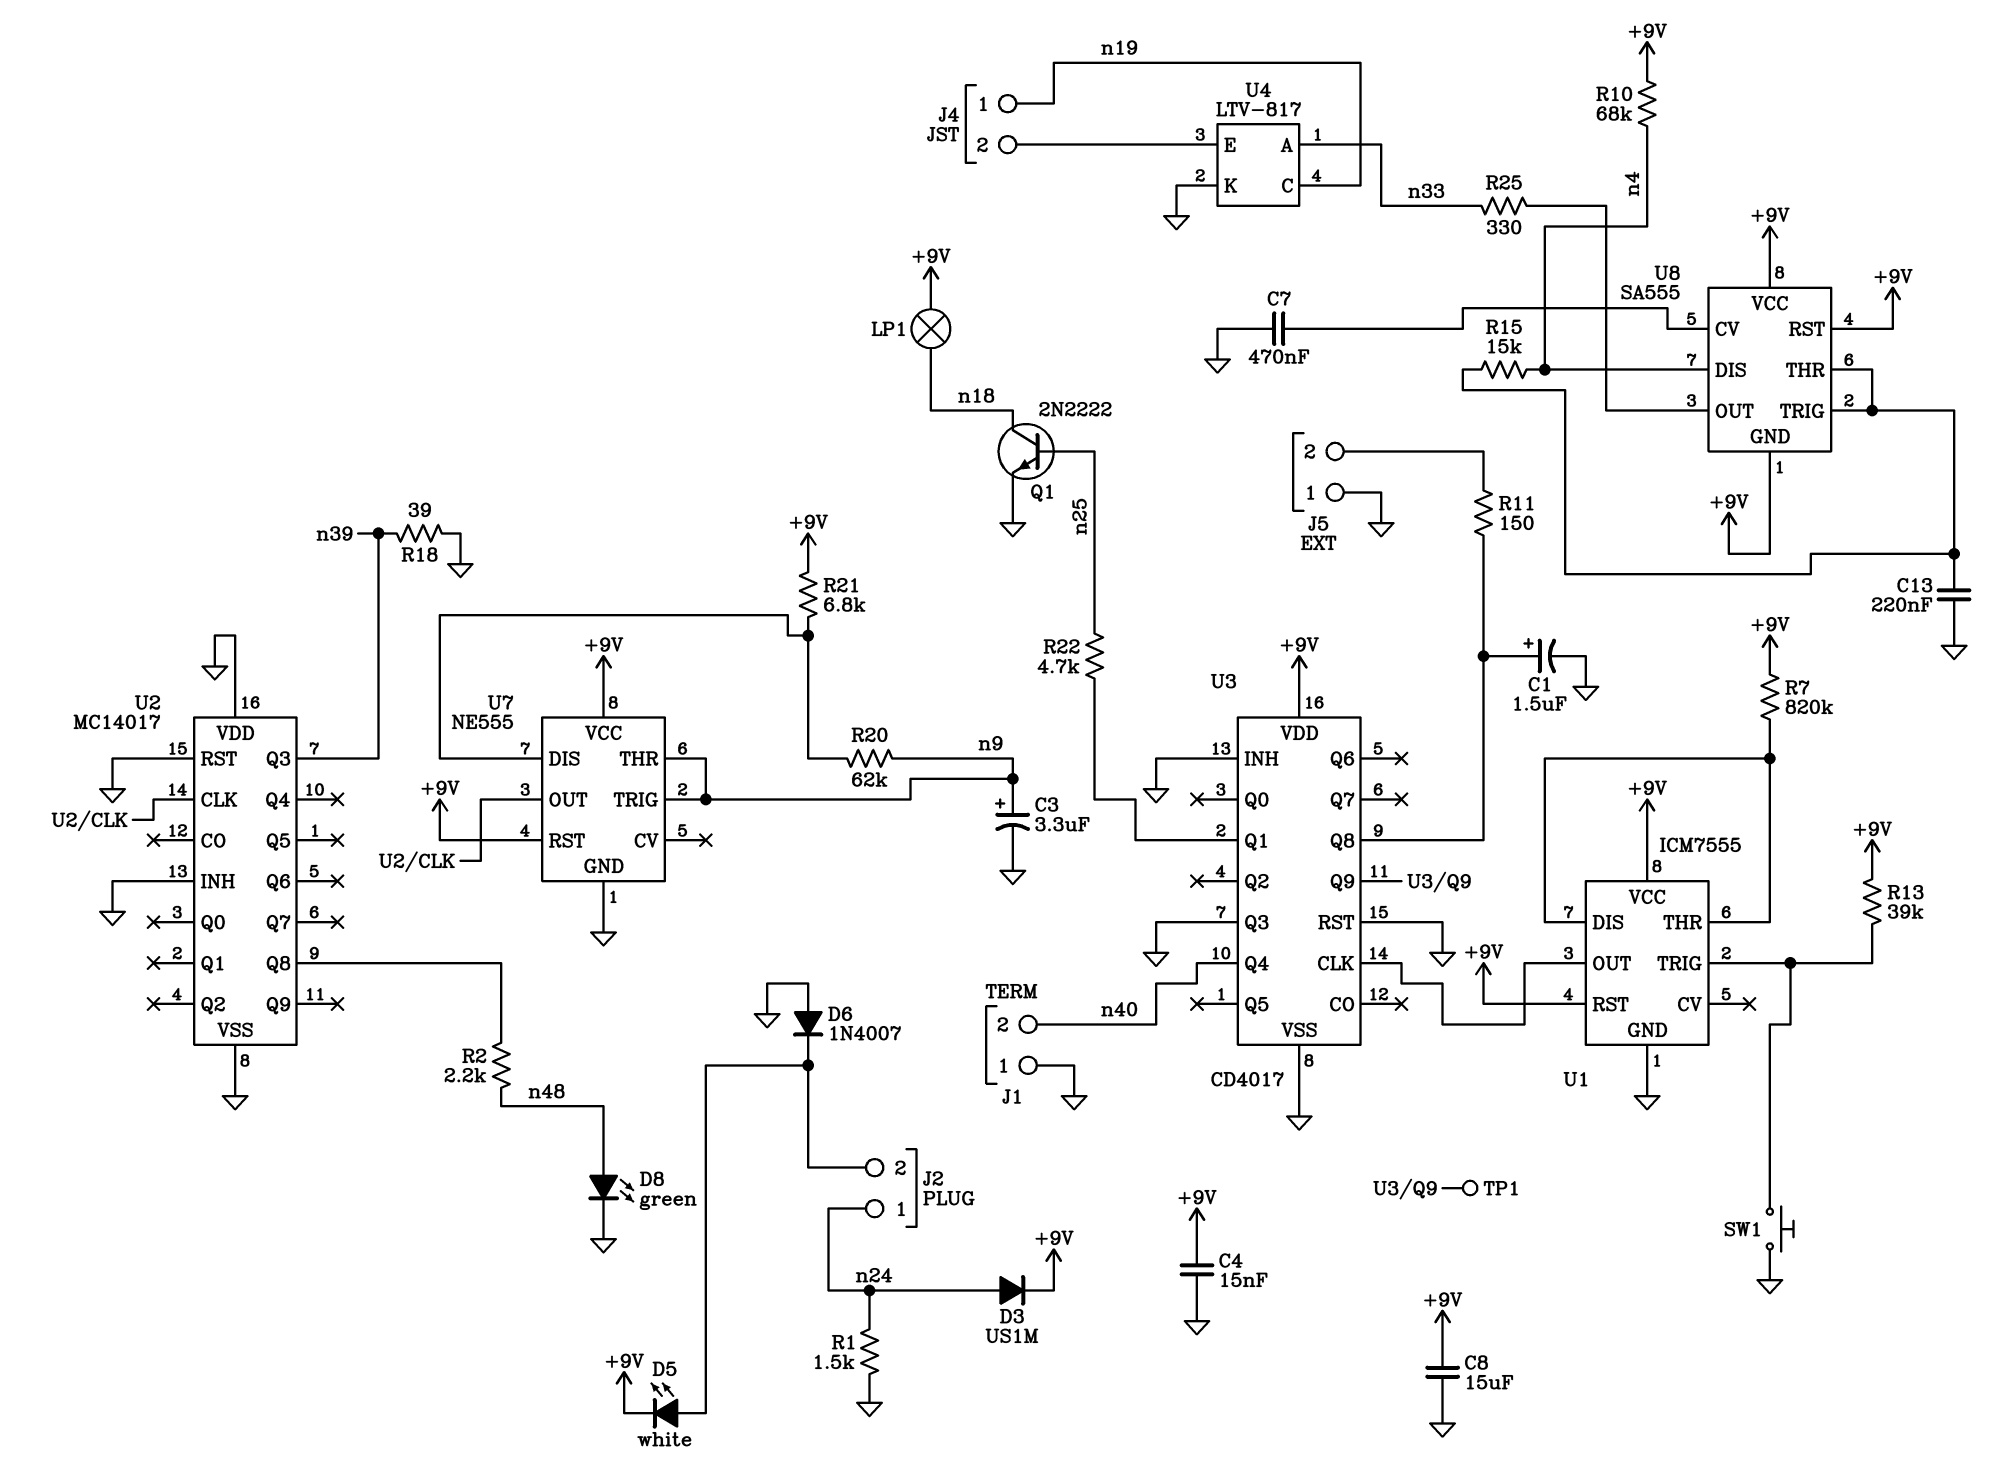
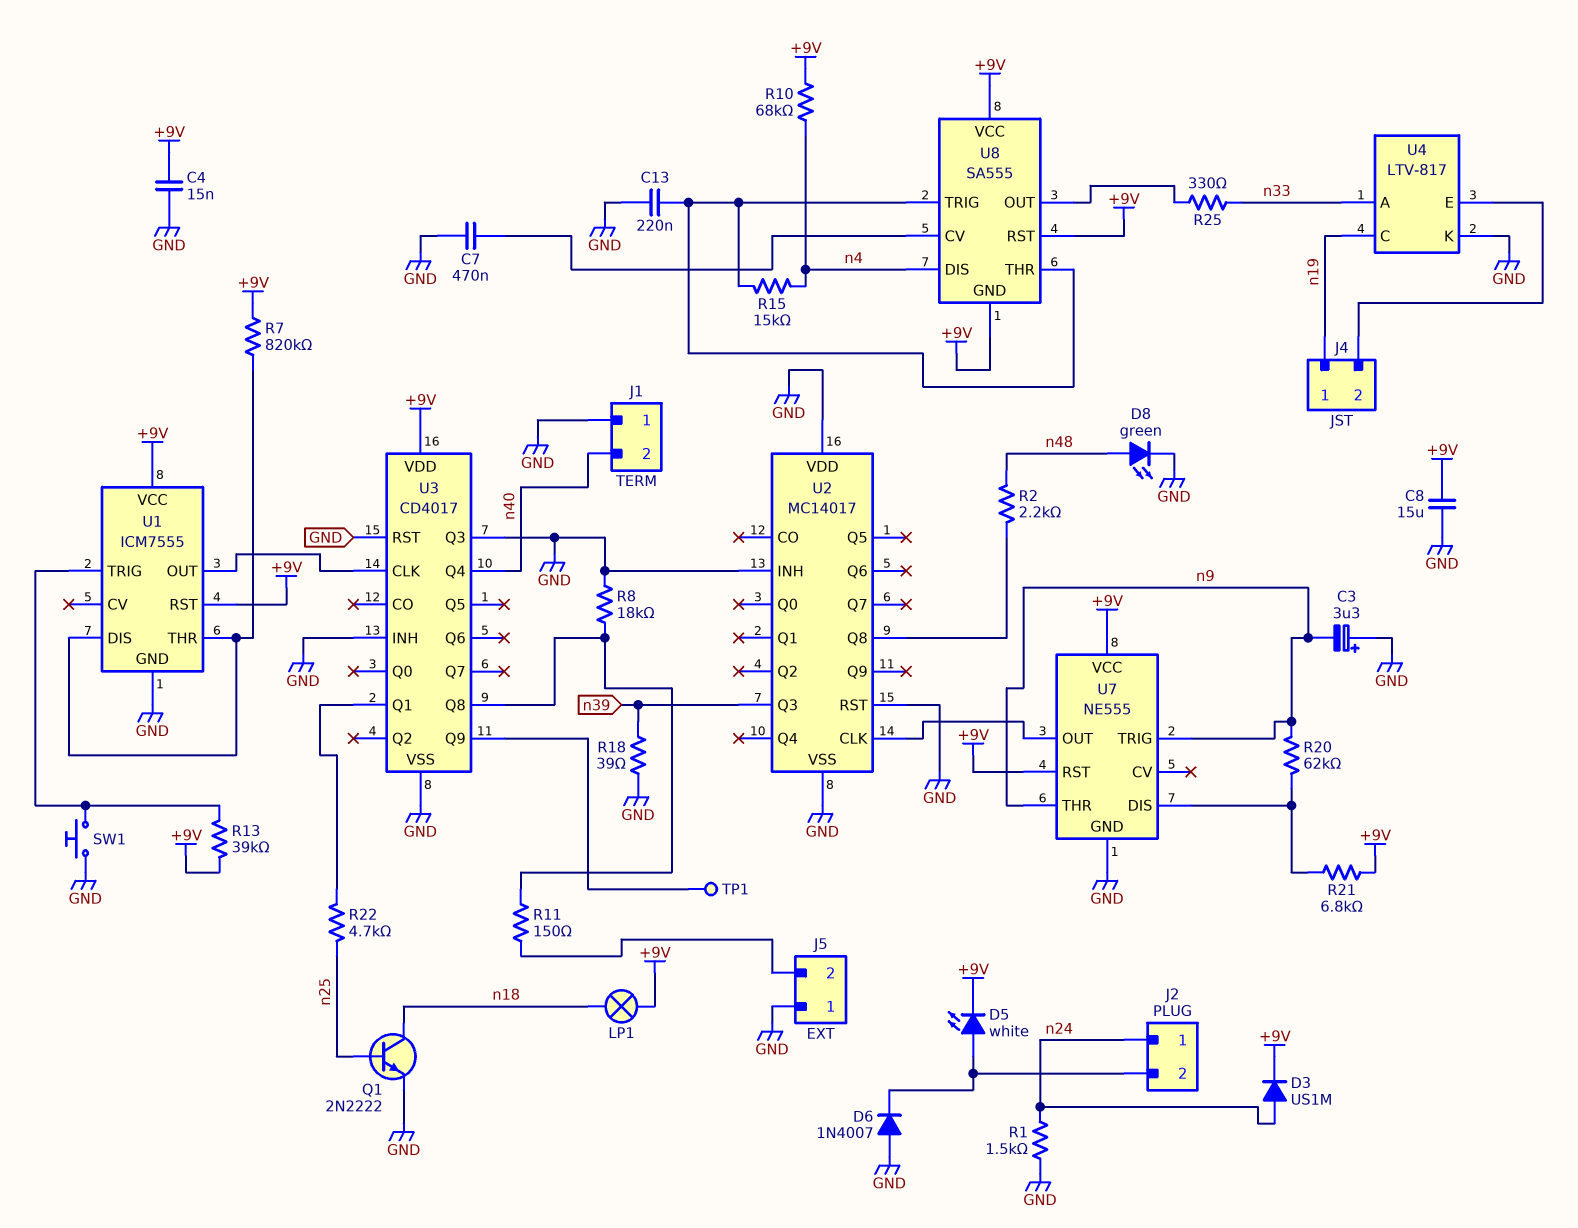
C1: 1.5uF (plus U3/Q8, minus GND) -> none
C3: 3.3uF (plus n9, minus GND) -> 3.3uF (plus GND, minus n9)
R8: none -> 18k (GND, U3/Q8)

